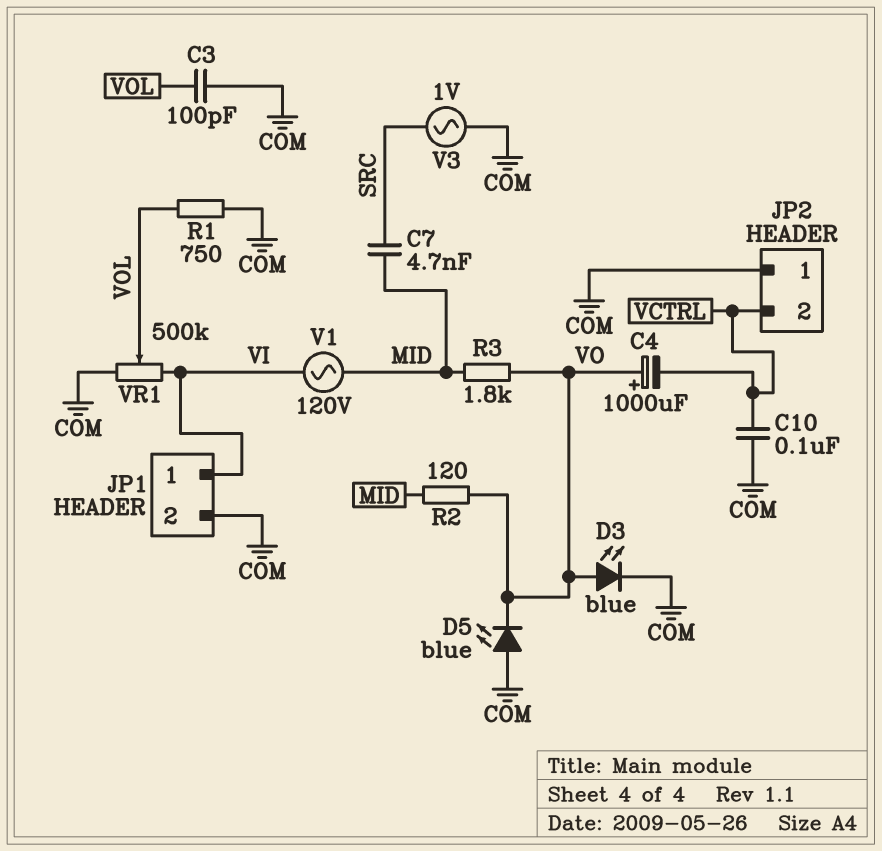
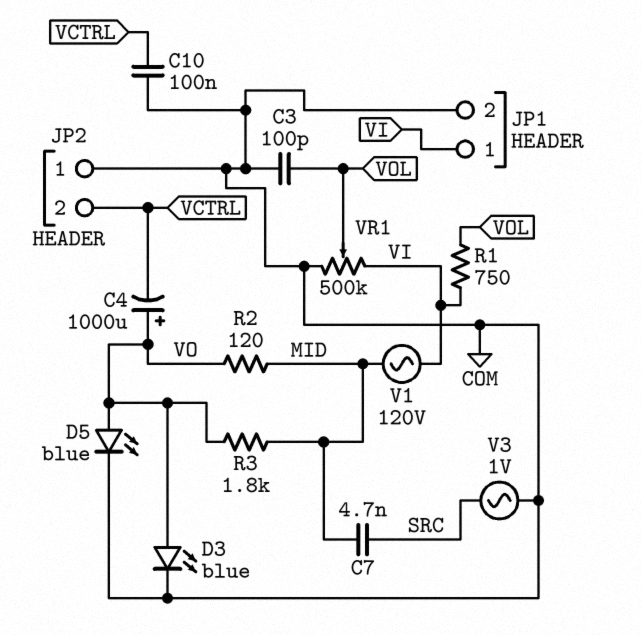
D5: LED blue (A COM, K VO) -> LED blue (A VO, K COM)
R1: 750 (COM, VOL) -> 750 (VI, VOL)

